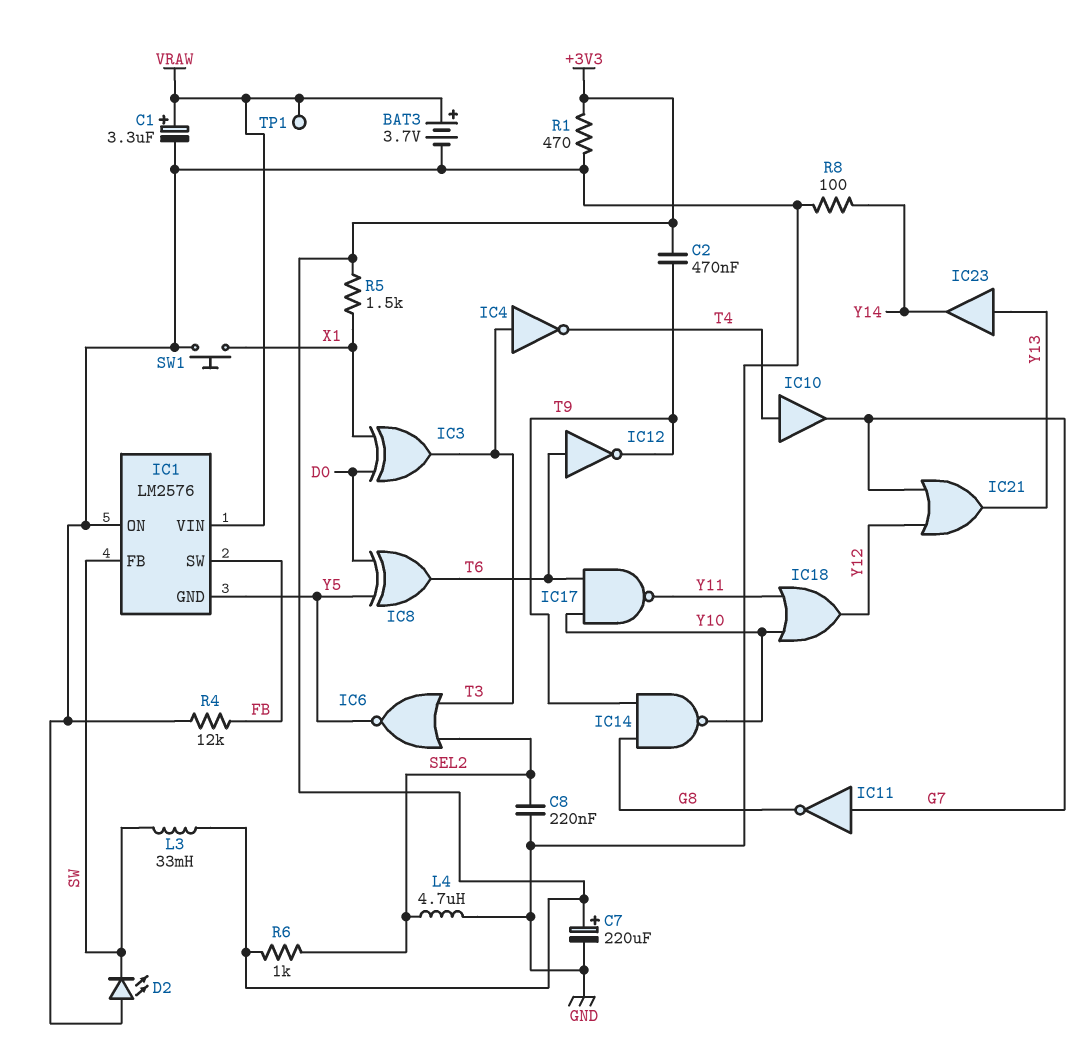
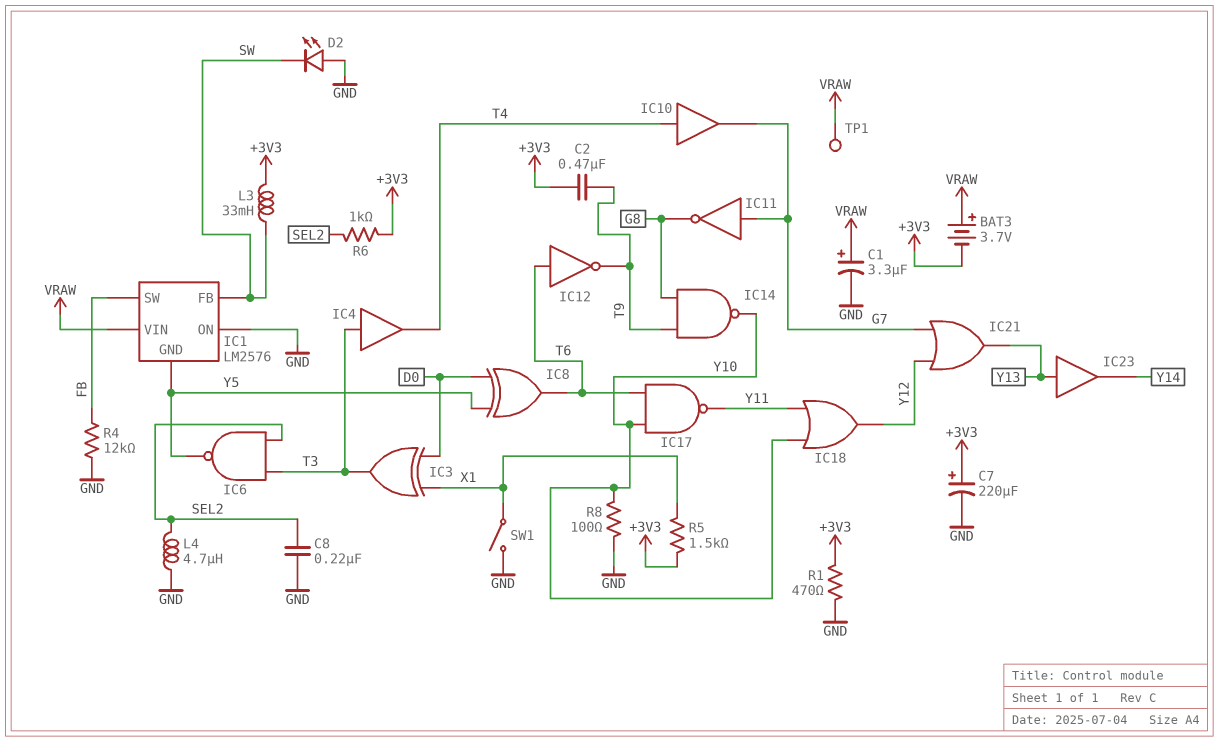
BAT3: 3.7V (plus VRAW, minus GND) -> 3.7V (plus VRAW, minus +3V3)
IC4: NOT (in T3, out T4) -> buffer (in T3, out T4)
IC6: NOR (in SEL2, in T3, out Y5) -> NAND (in SEL2, in T3, out Y5)
R8: 100 (GND, Y14) -> 100 (GND, Y10)
SW1: button (GND, X1) -> switch (GND, X1)

